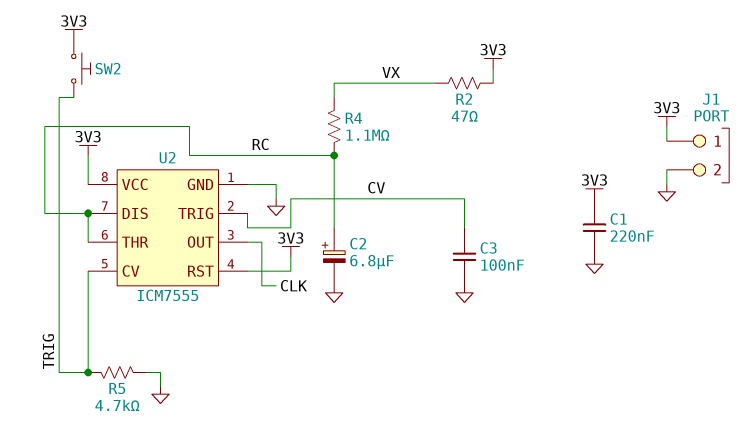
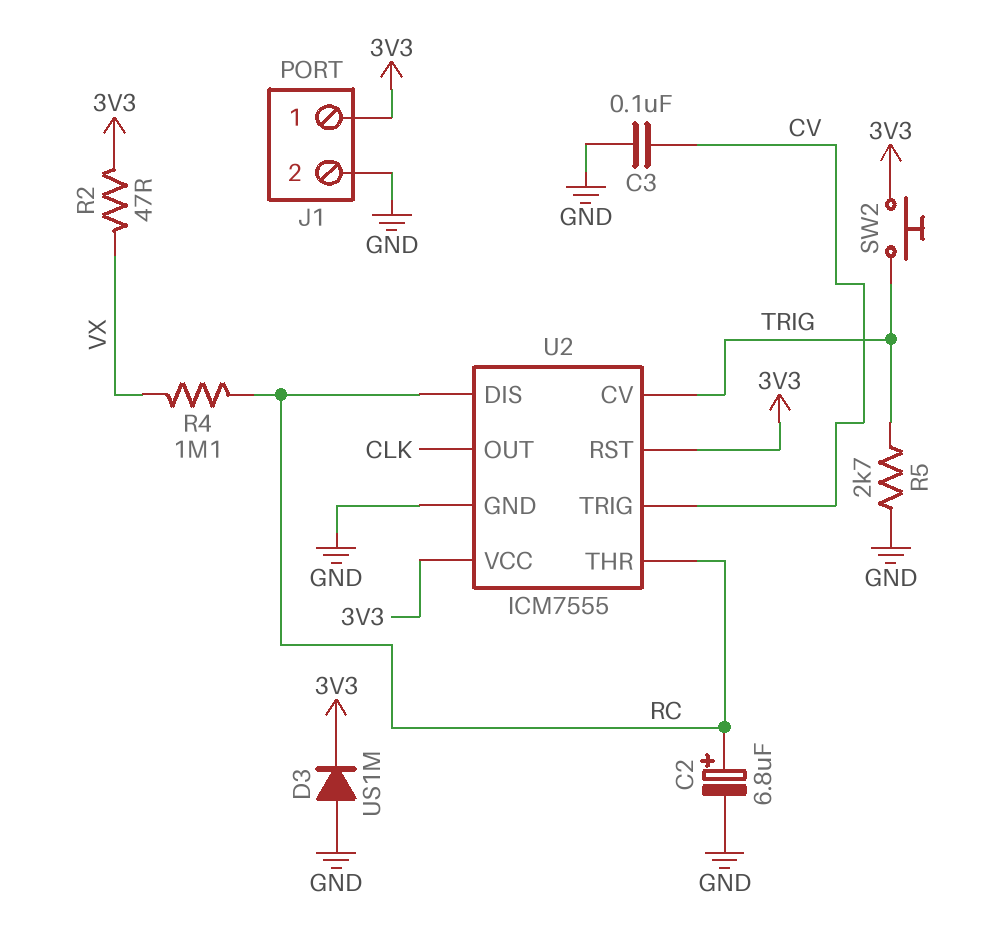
C1: 220nF (3V3, GND) -> none
D3: none -> diode US1M (A GND, K 3V3)
R5: 4.7k (GND, TRIG) -> 2.7k (GND, TRIG)

